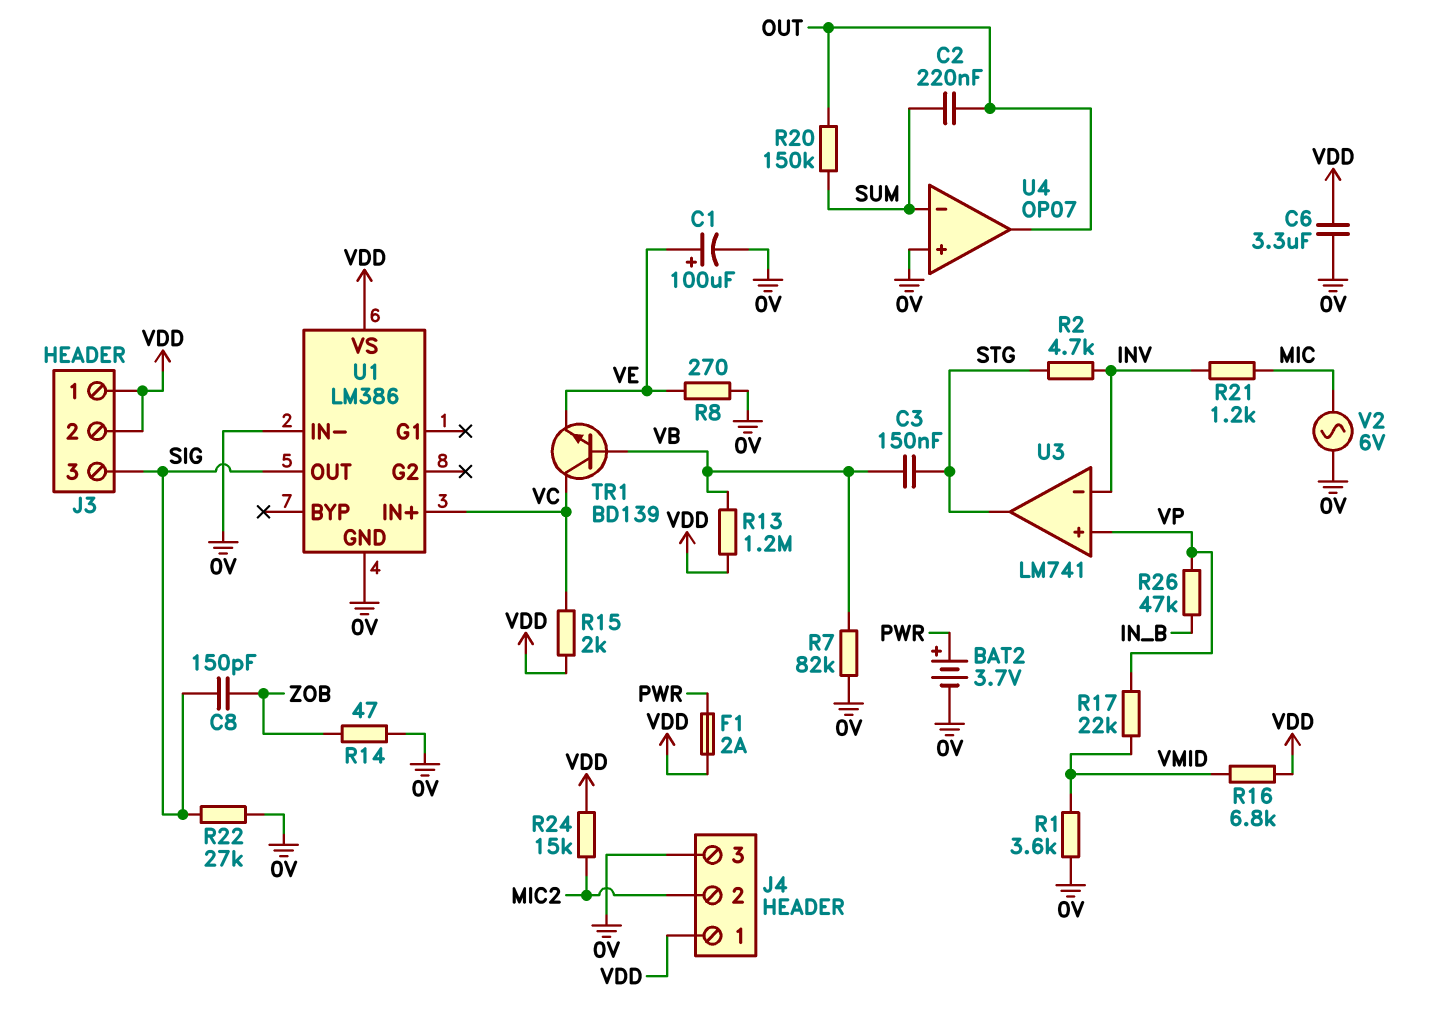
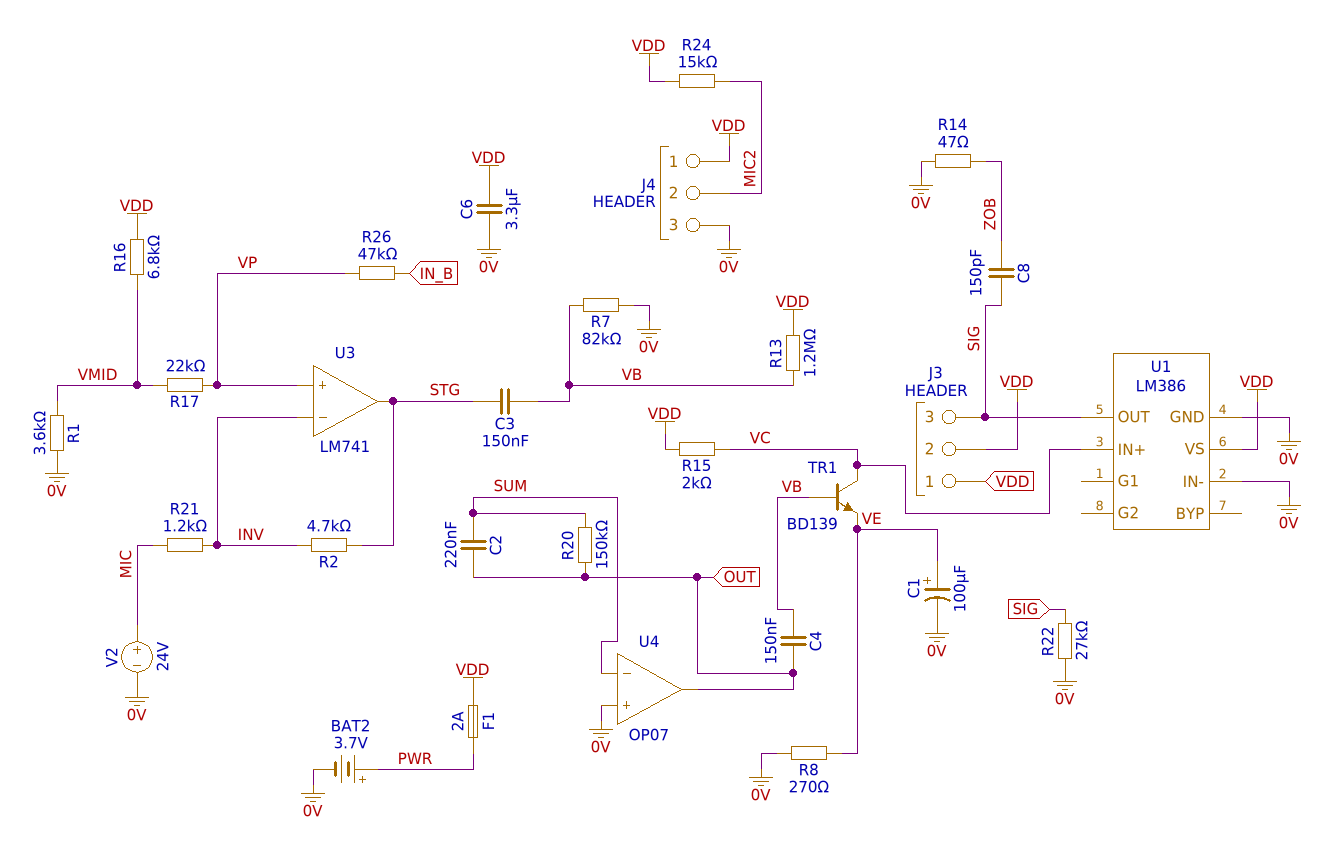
C4: none -> 150nF (OUT, VB)
V2: AC 6V (0V, MIC) -> 24V (plus MIC, minus 0V)

